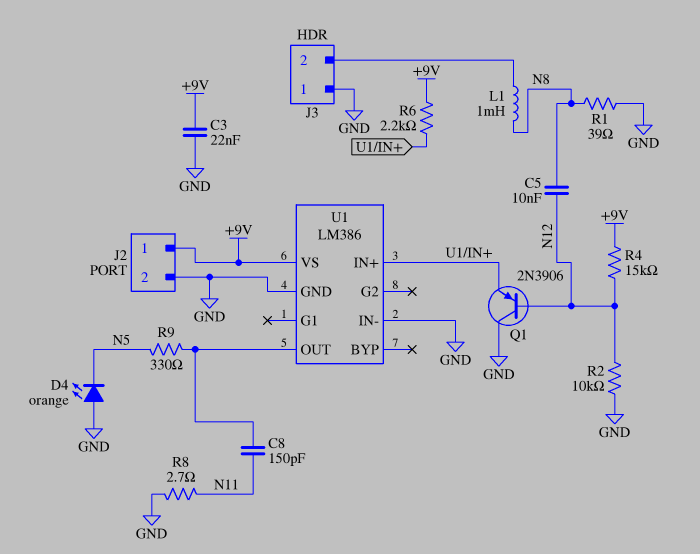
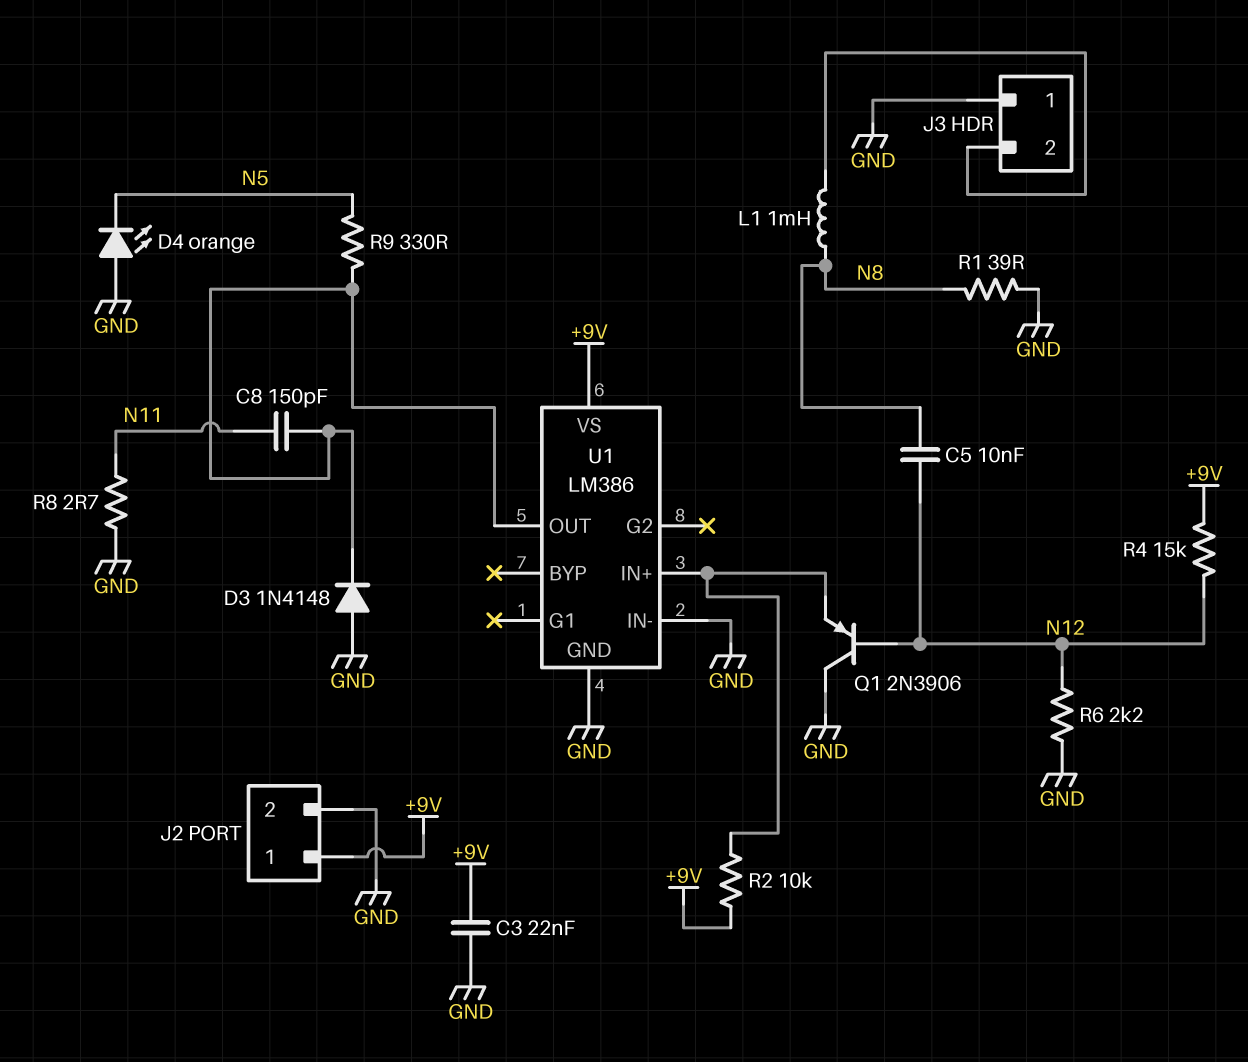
D3: none -> diode 1N4148 (A GND, K U1/OUT)
R2: 10k (GND, N12) -> 10k (+9V, U1/IN+)
R6: 2.2k (+9V, U1/IN+) -> 2.2k (GND, N12)

